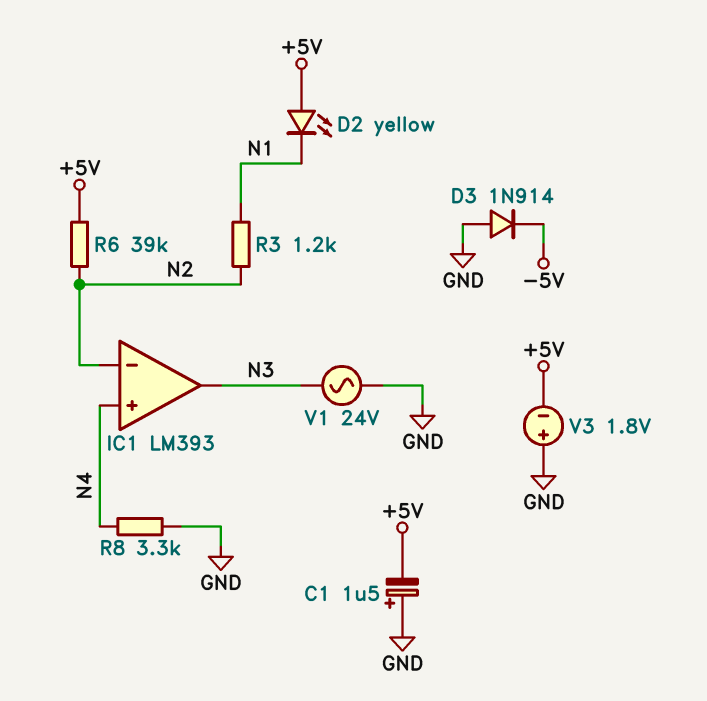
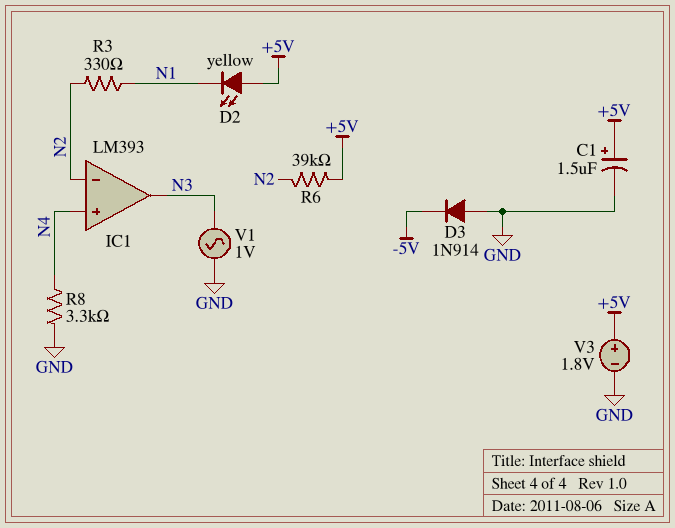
C1: 1.5uF (plus GND, minus +5V) -> 1.5uF (plus +5V, minus GND)
R3: 1.2k (N1, N2) -> 330 (N1, N2)
V1: AC 24V (GND, N3) -> AC 1V (GND, N3)
V3: 1.8V (plus GND, minus +5V) -> 1.8V (plus +5V, minus GND)

